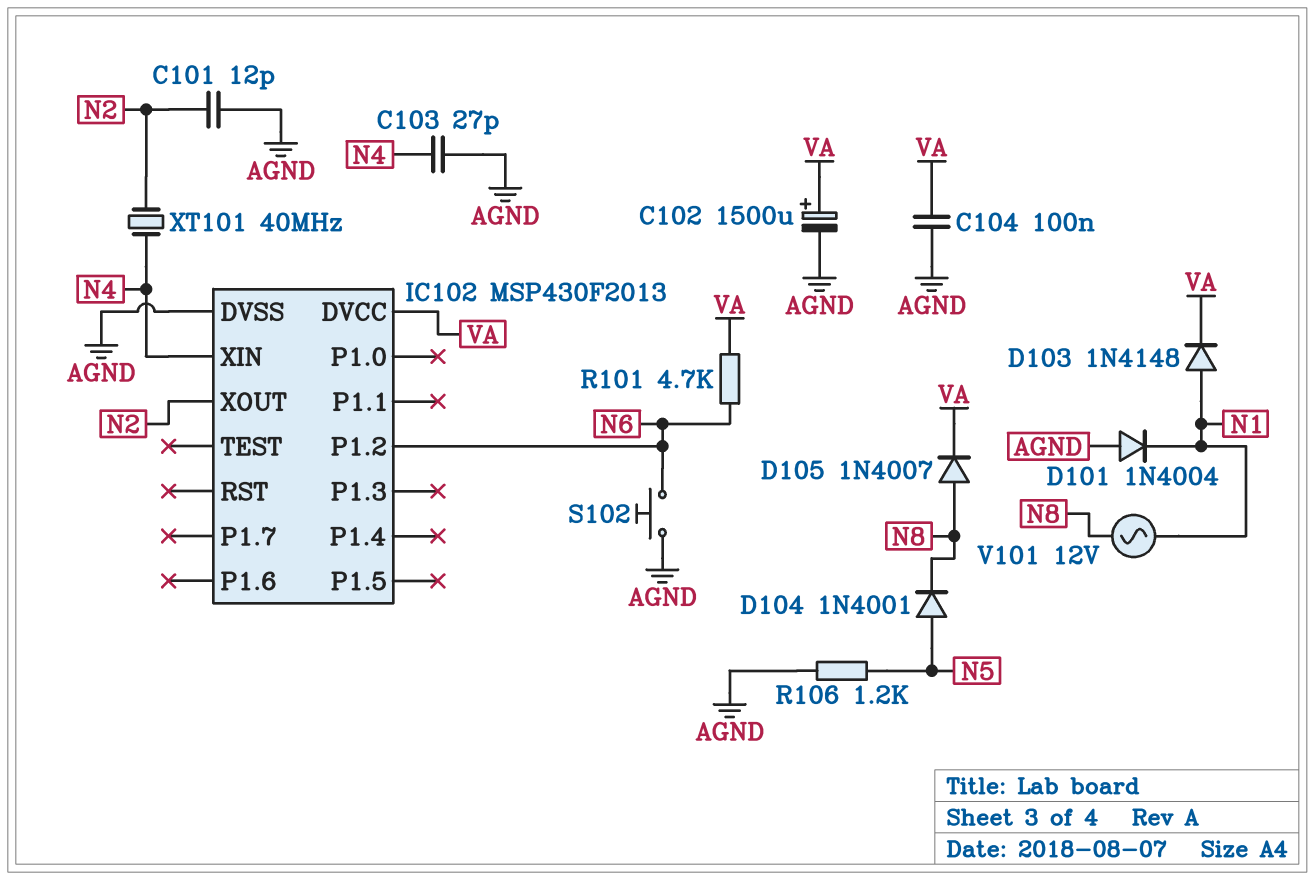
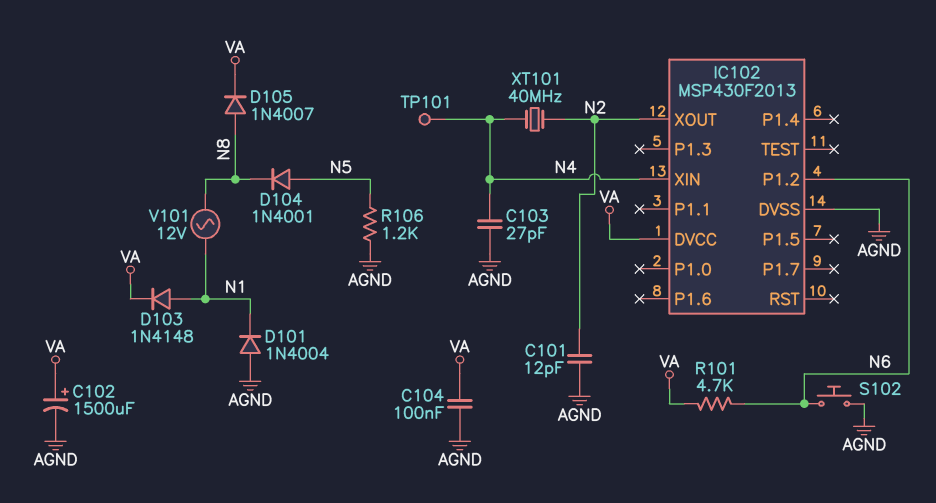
TP101: none -> test point (N4)

